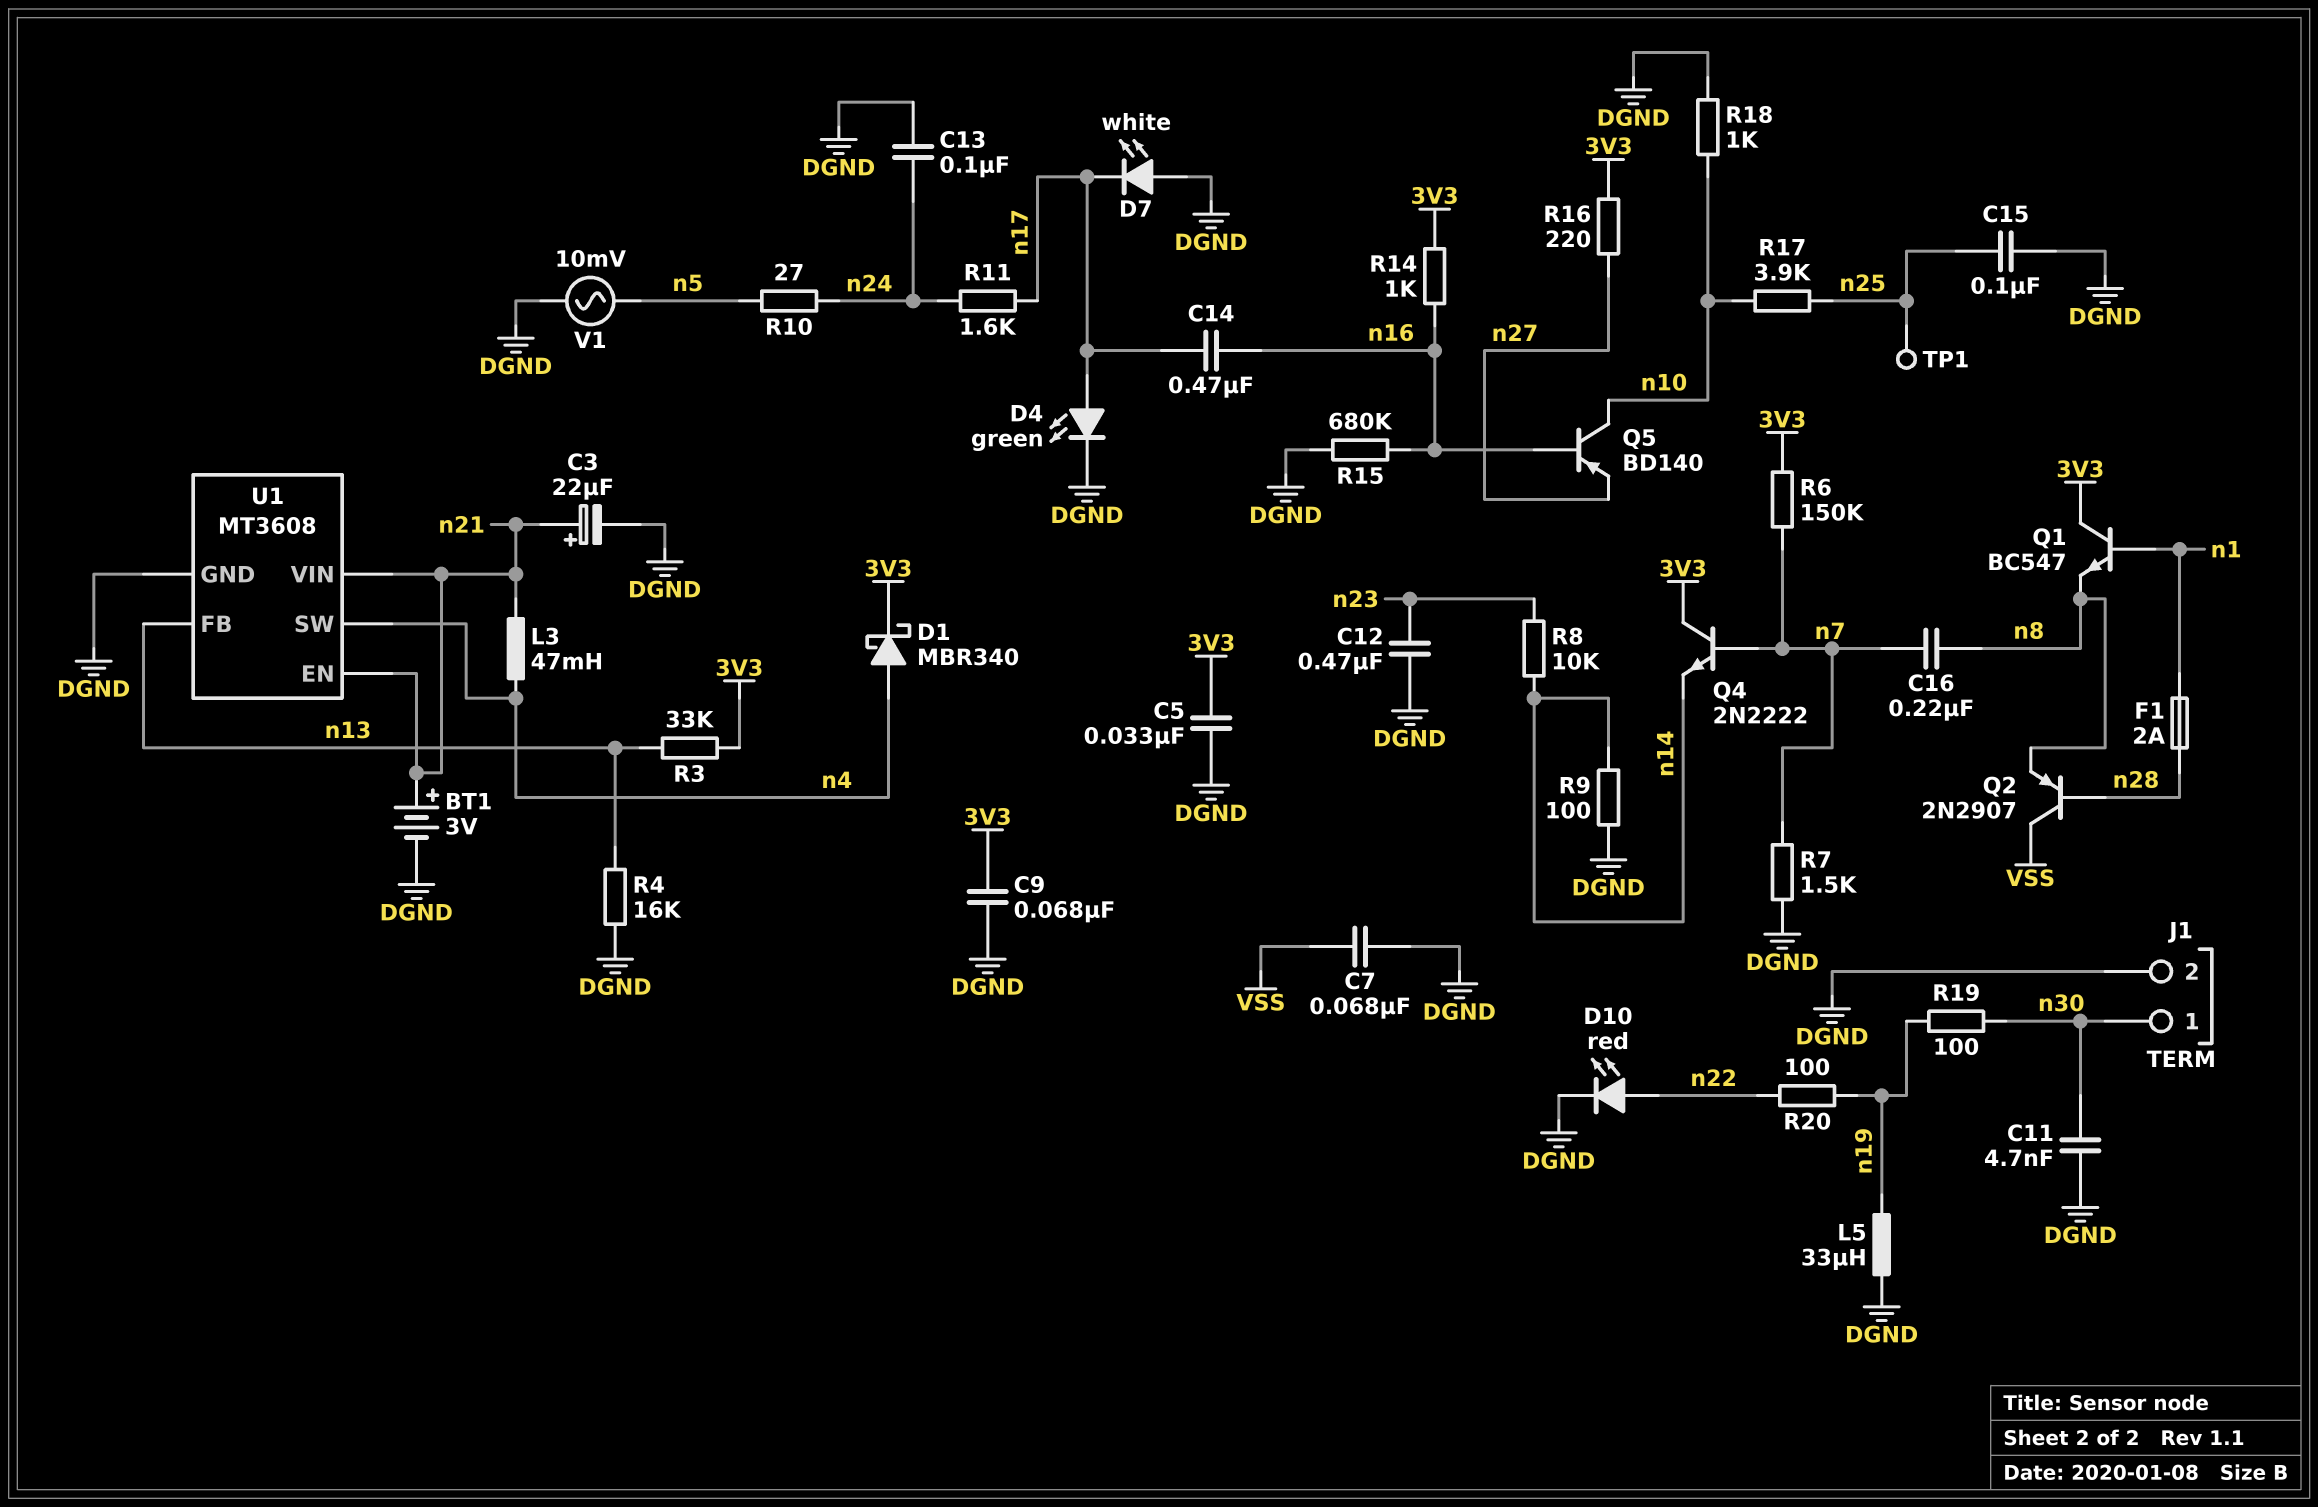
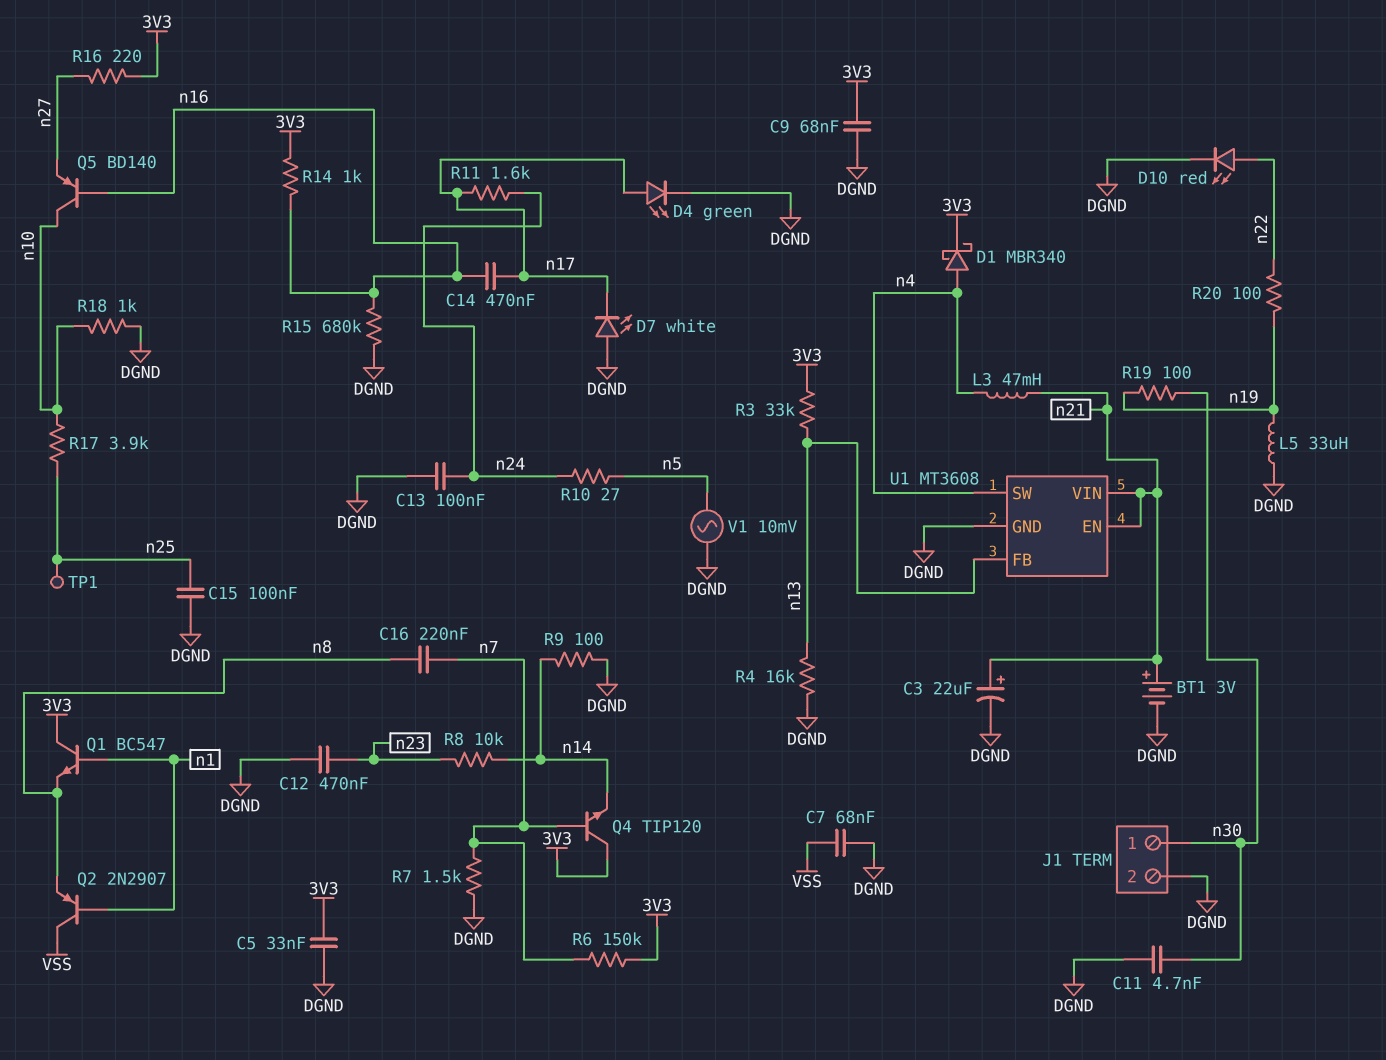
F1: 2A (n1, n28) -> none
Q2: PNP 2N2907 (B n28, C VSS, E n8) -> PNP 2N2907 (B n1, C VSS, E n8)
Q4: NPN 2N2222 (B n7, C 3V3, E n14) -> NPN TIP120 (B n7, C 3V3, E n14)

